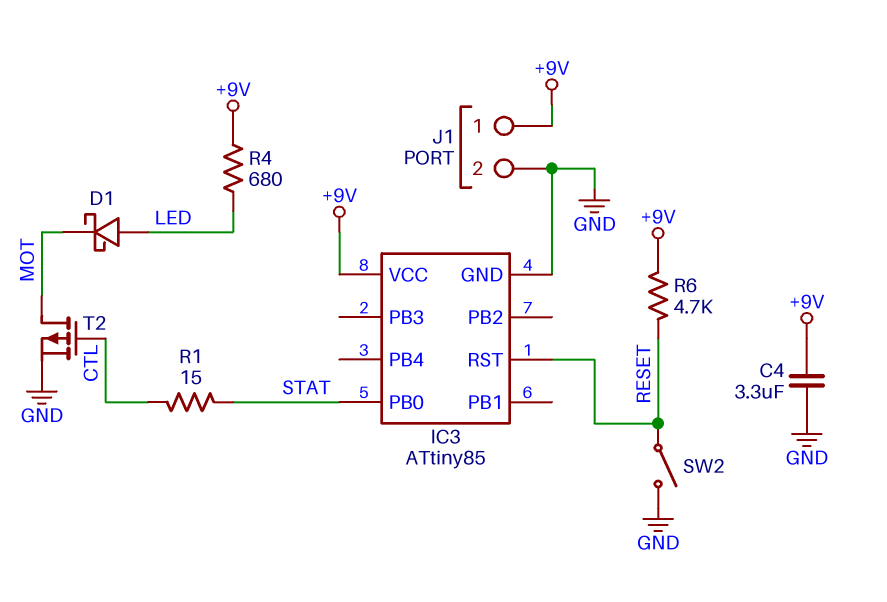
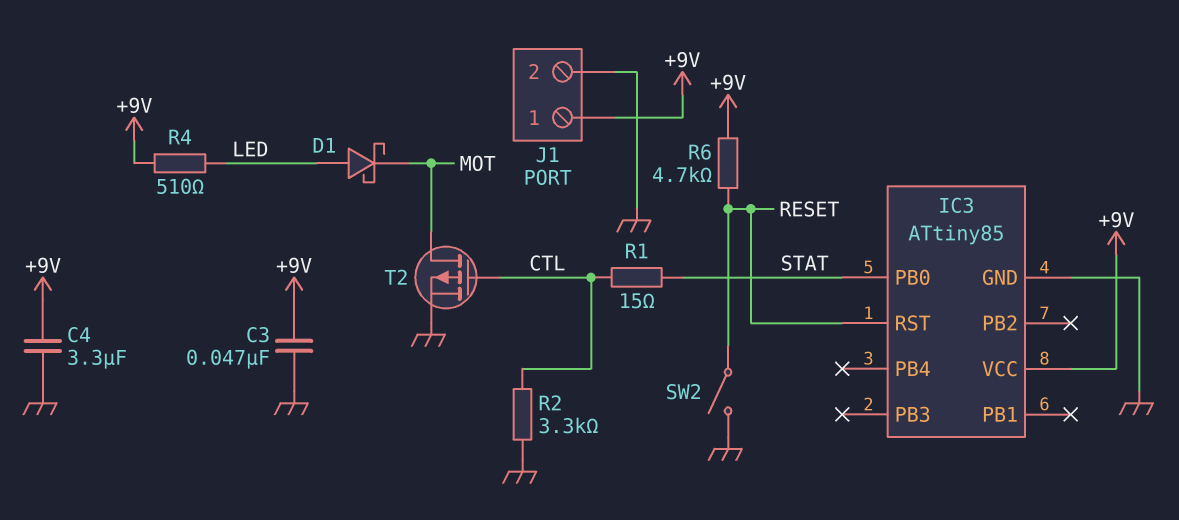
C3: none -> 47nF (+9V, GND)
R2: none -> 3.3k (CTL, GND)
R4: 680 (+9V, LED) -> 510 (+9V, LED)

